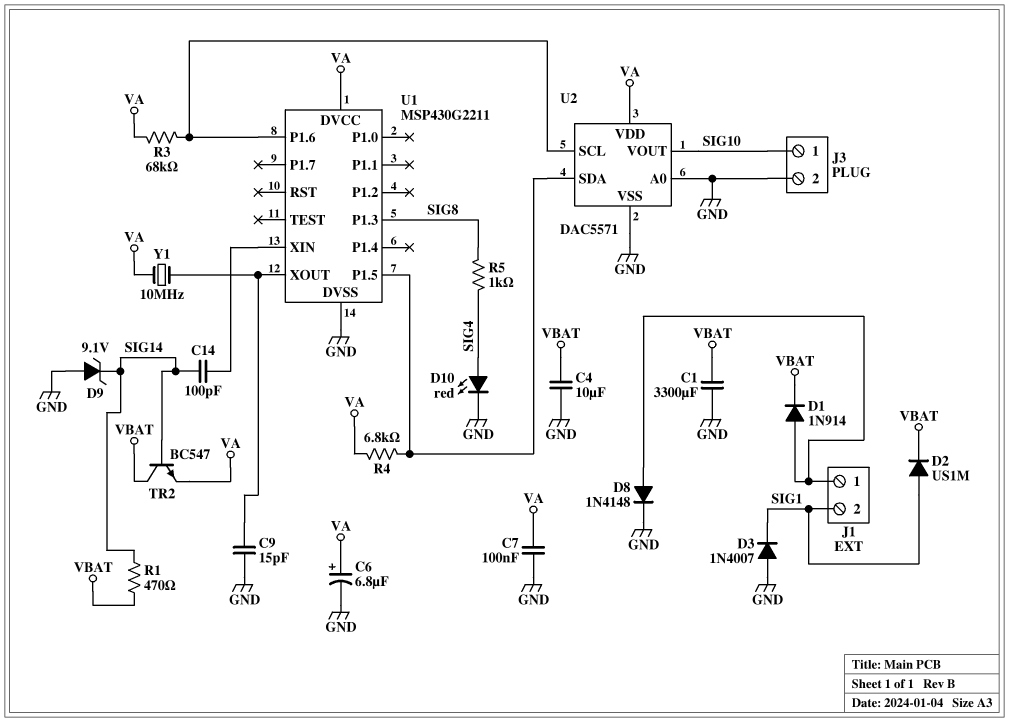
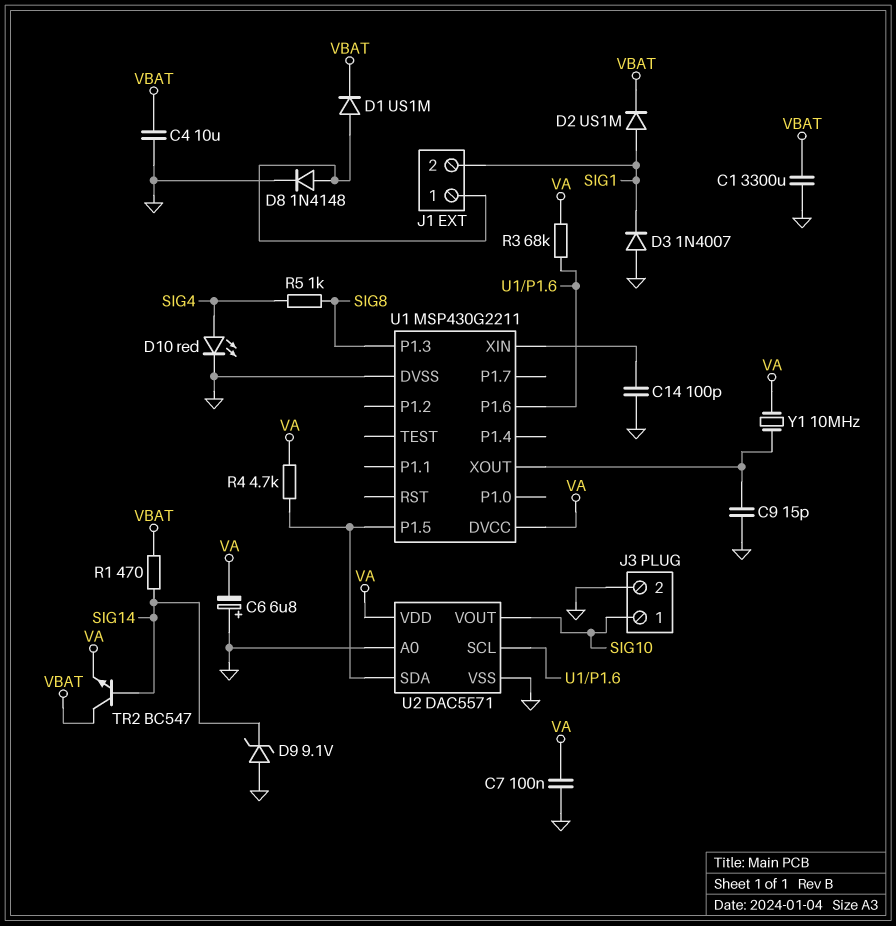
C6: 6.8uF (plus VA, minus GND) -> 6.8uF (plus GND, minus VA)
C14: 100pF (SIG14, U1/XIN) -> 100pF (GND, U1/XIN)
D1: diode 1N914 (A J1/1, K VBAT) -> diode US1M (A J1/1, K VBAT)
R4: 6.8k (U1/P1.5, VA) -> 4.7k (U1/P1.5, VA)

